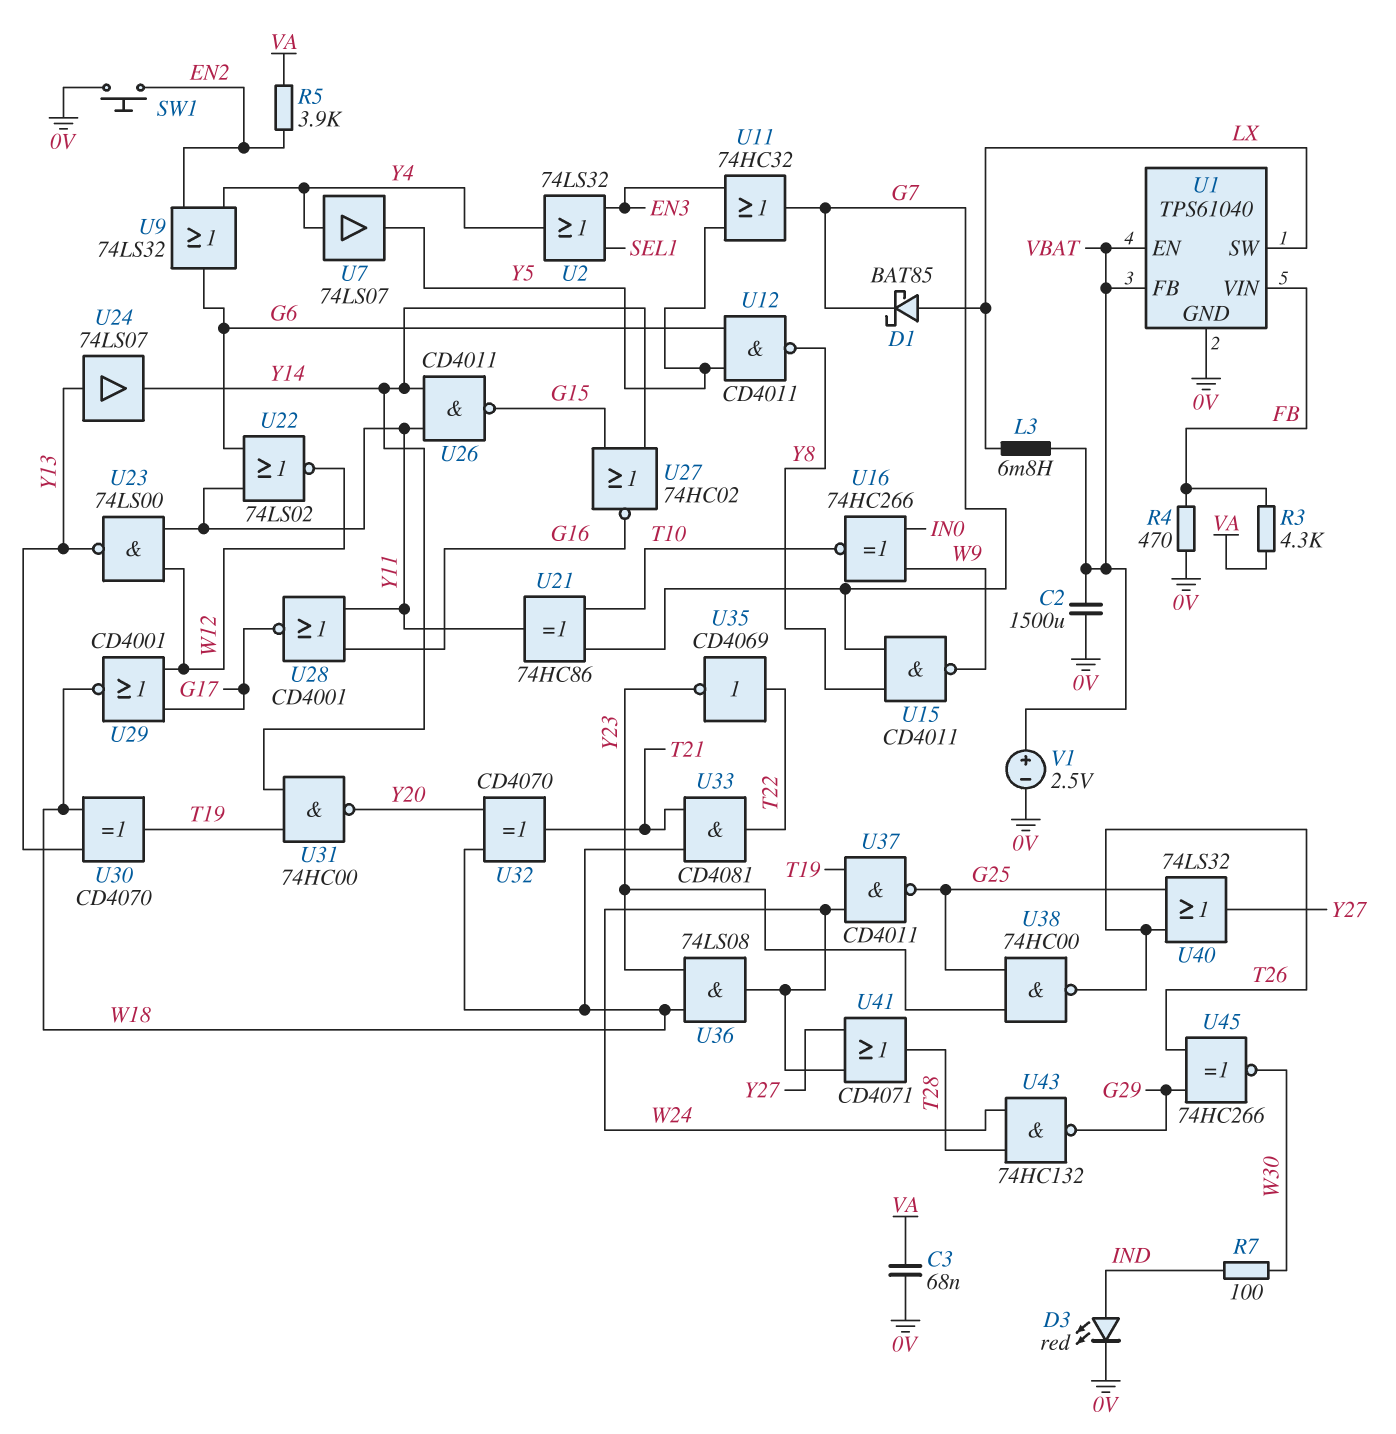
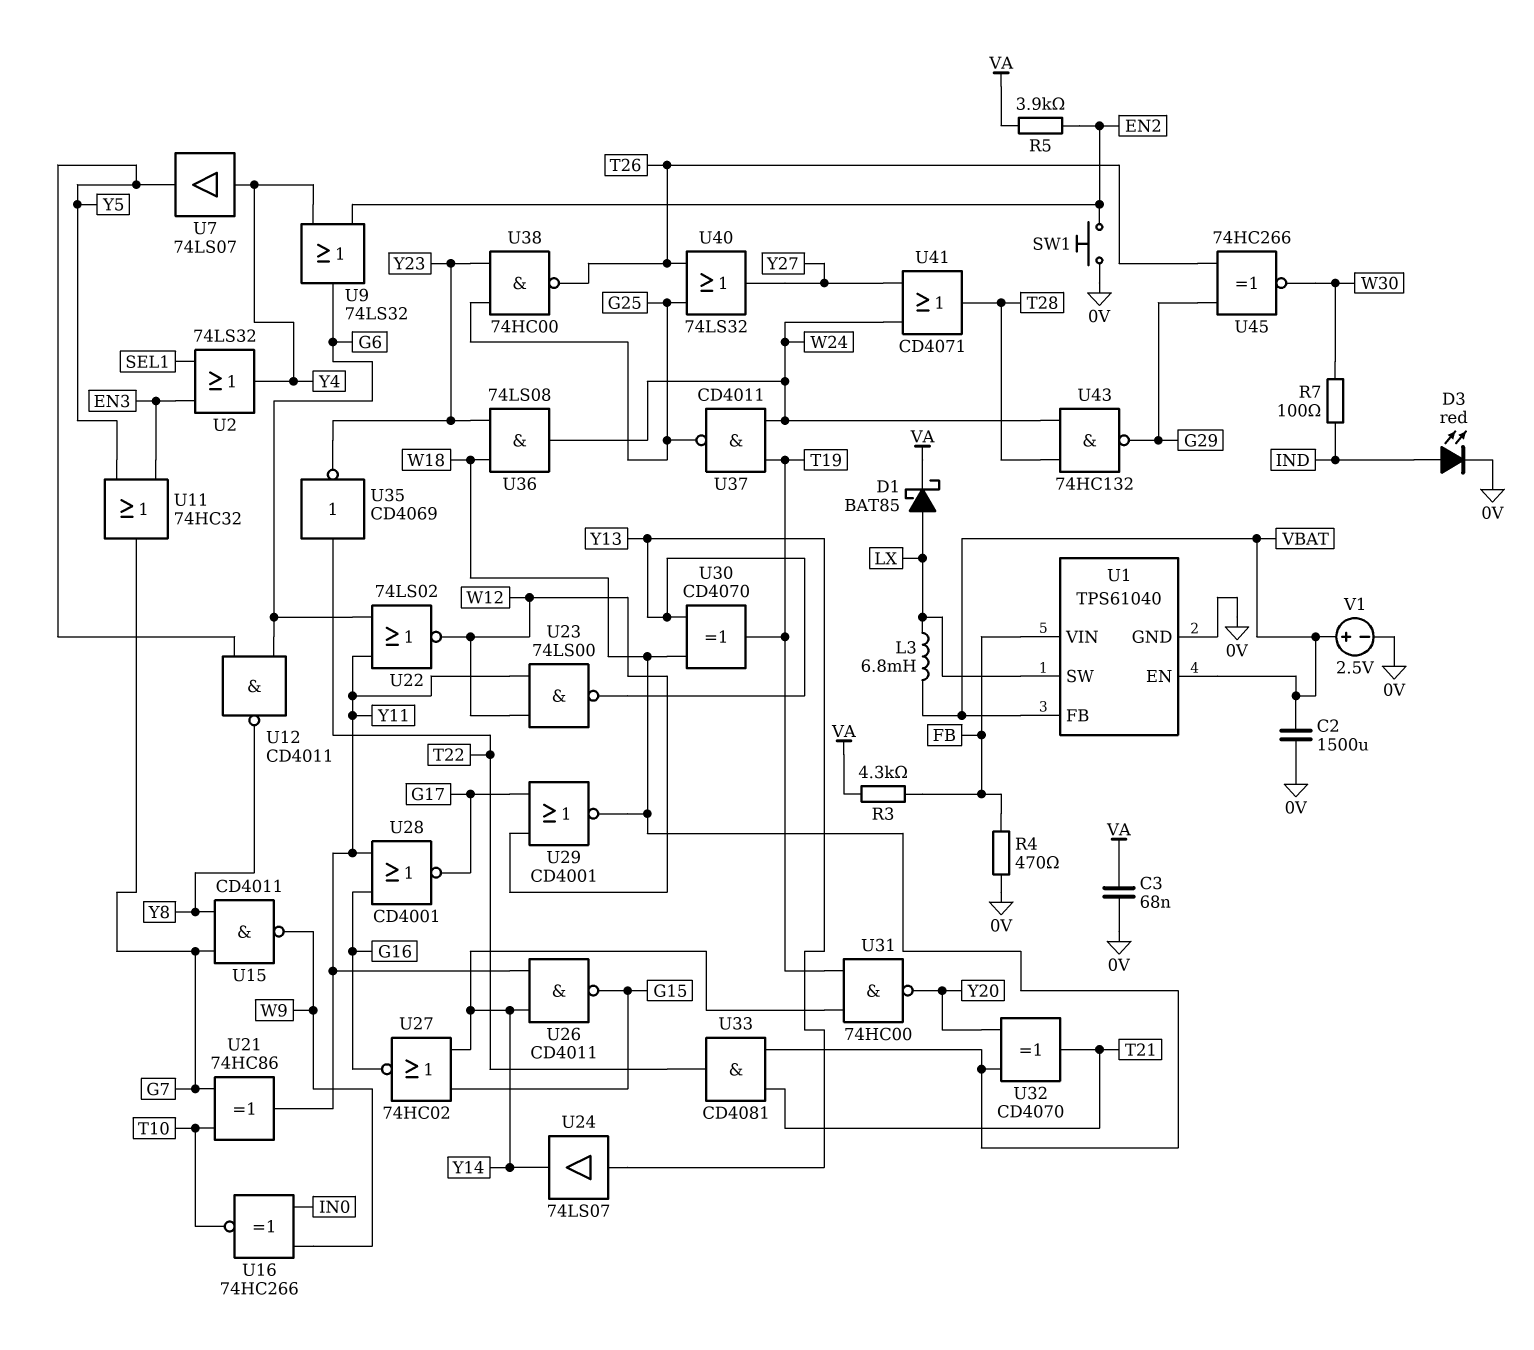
D1: schottky BAT85 (A LX, K G7) -> schottky BAT85 (A LX, K VA)

